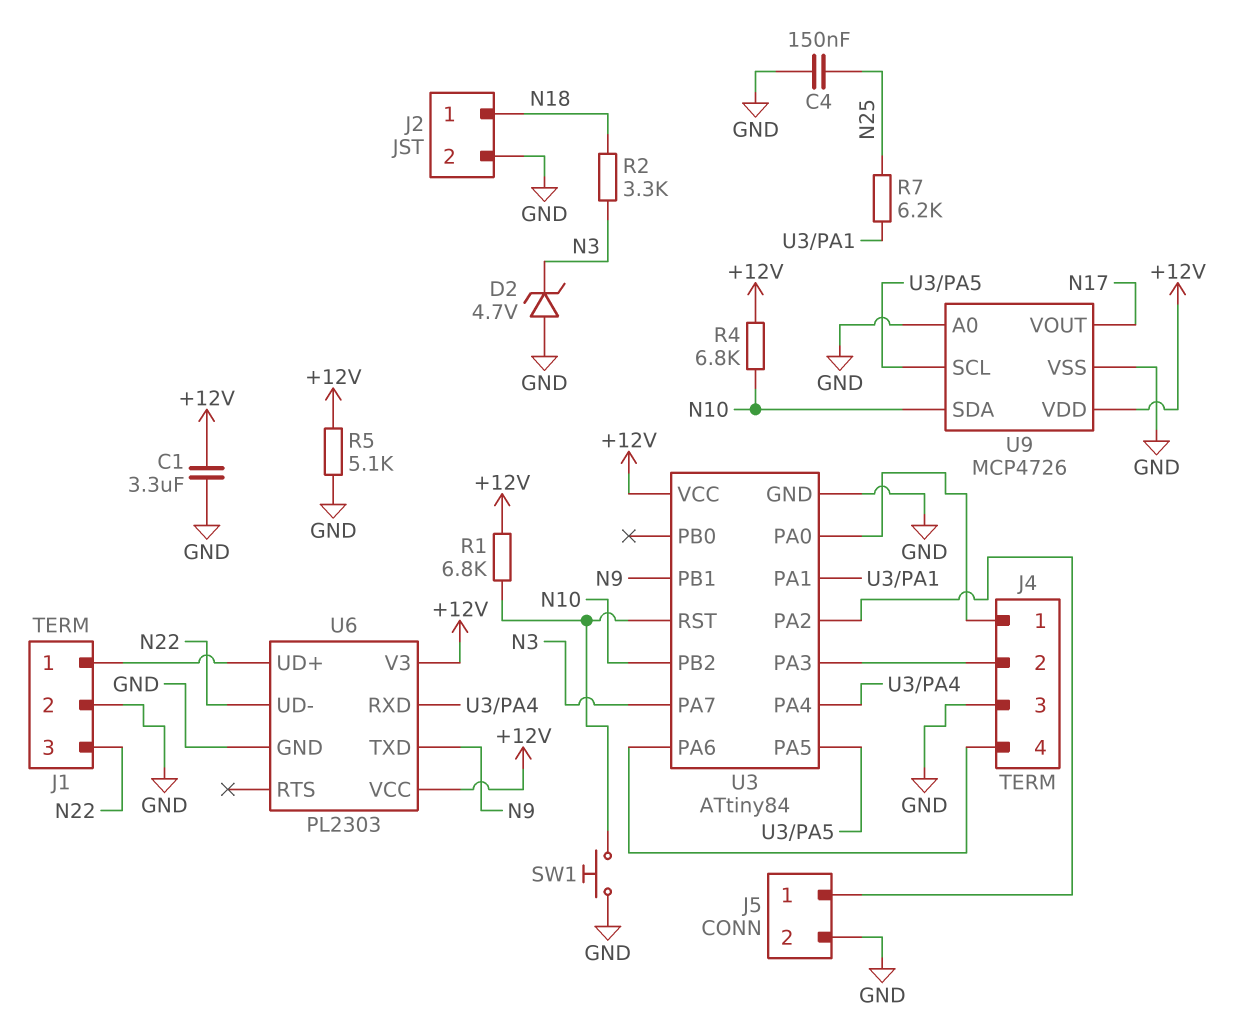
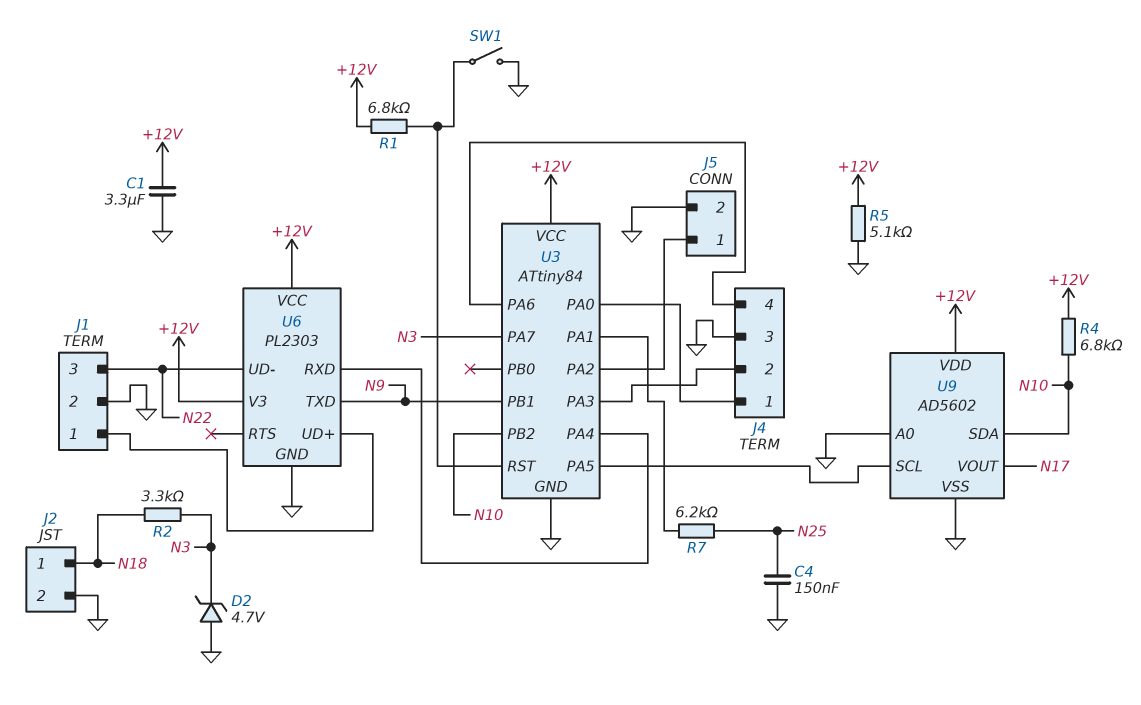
SW1: button (GND, U3/RST) -> switch (GND, U3/RST)
U9: MCP4726 -> AD5602

